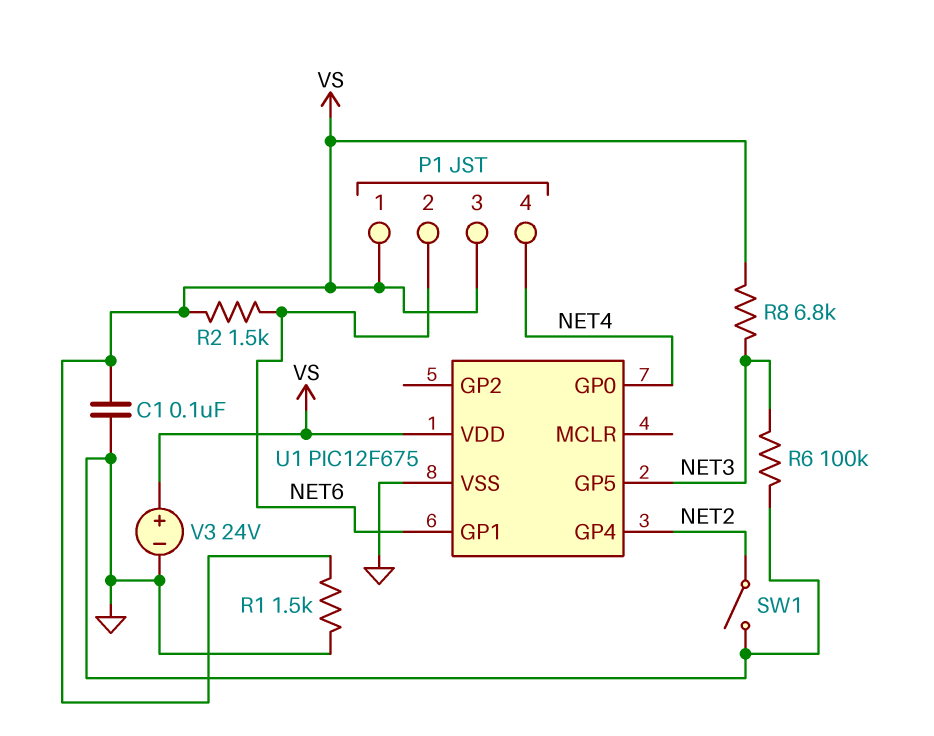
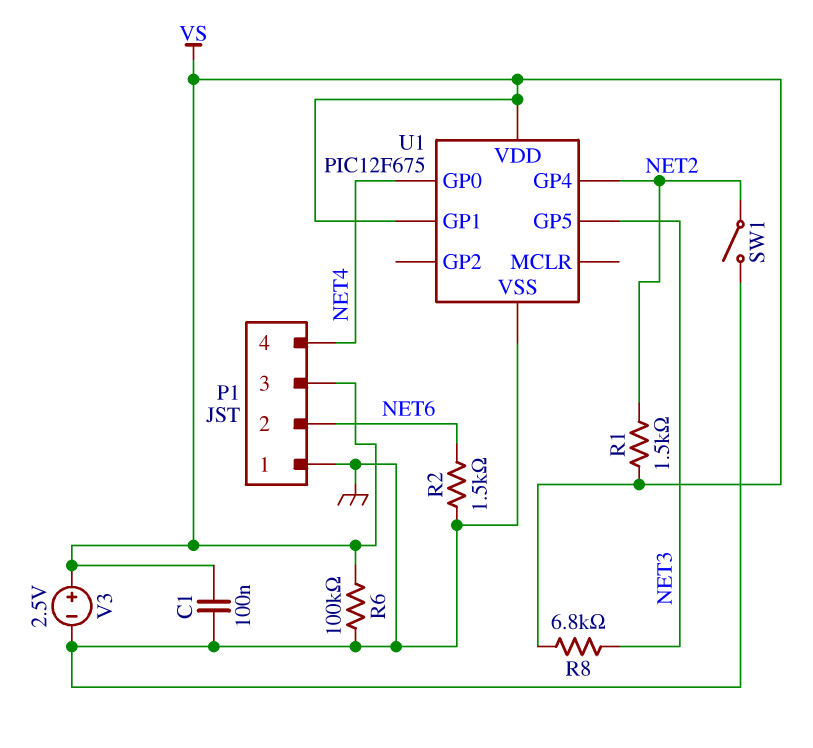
P1 pin 1: VS -> GND
R1: 1.5k (GND, VS) -> 1.5k (NET2, VS)
R2: 1.5k (NET6, VS) -> 1.5k (GND, NET6)
R6: 100k (GND, NET3) -> 100k (GND, VS)
U1 pin GP1: NET6 -> VS
V3: 24V (plus VS, minus GND) -> 2.5V (plus VS, minus GND)

